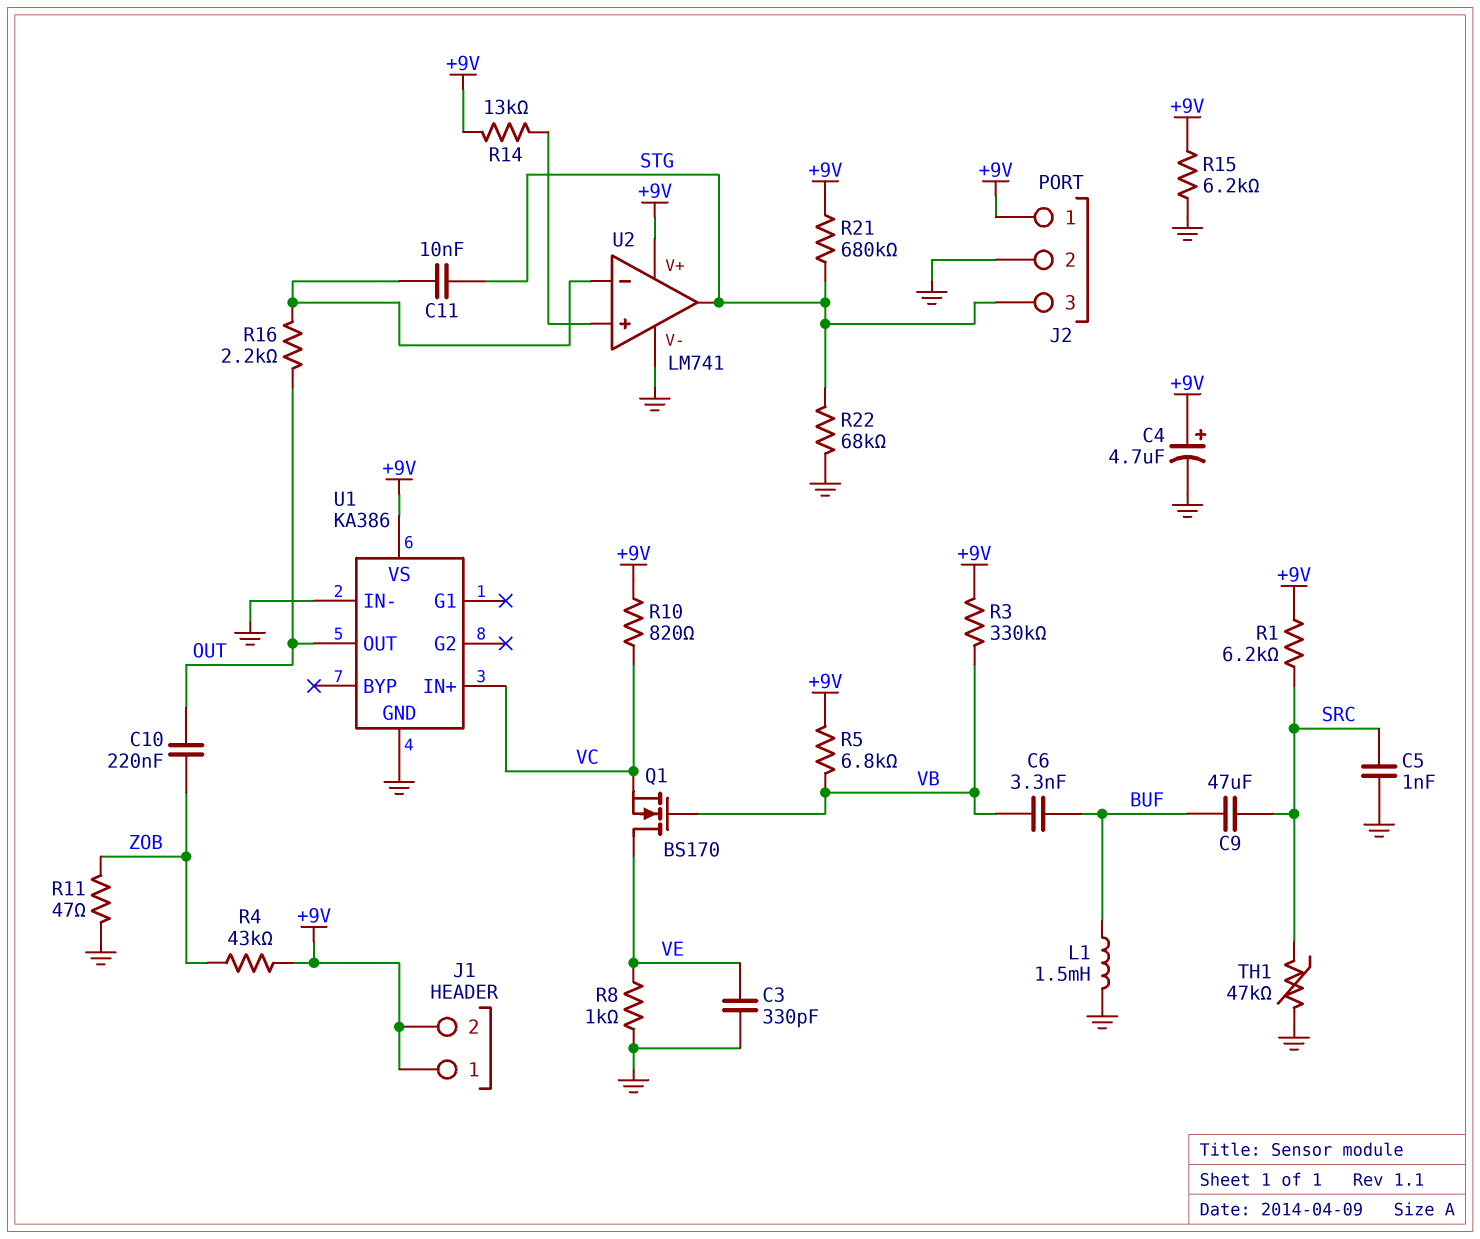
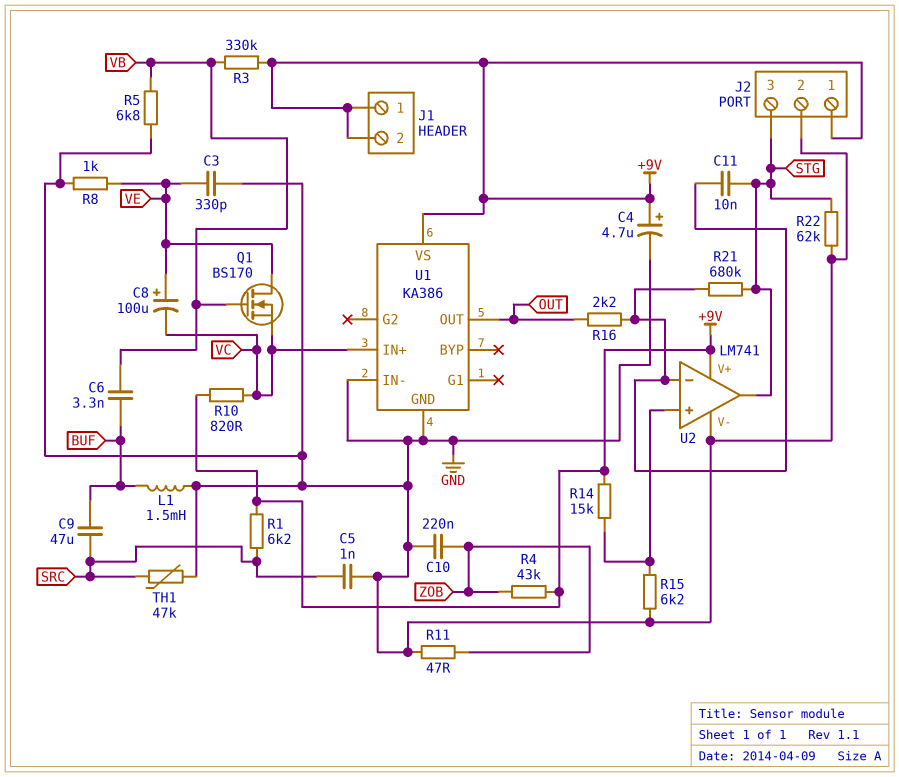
C8: none -> 100uF (plus VE, minus VC)
C10: 220nF (OUT, ZOB) -> 220nF (GND, ZOB)
R5: 6.8k (+9V, VB) -> 6.8k (GND, VB)
R14: 13k (+9V, U2/in+) -> 15k (+9V, U2/in+)
R15: 6.2k (+9V, GND) -> 6.2k (GND, U2/in+)
R21: 680k (+9V, STG) -> 680k (STG, U2/in-)
R22: 68k (GND, STG) -> 62k (GND, STG)

